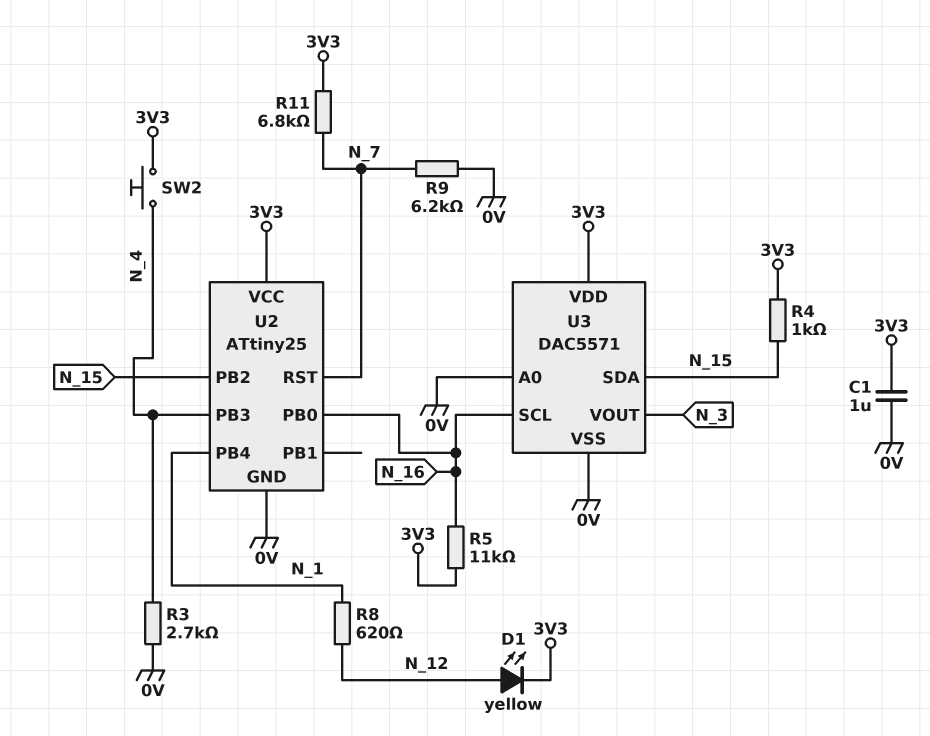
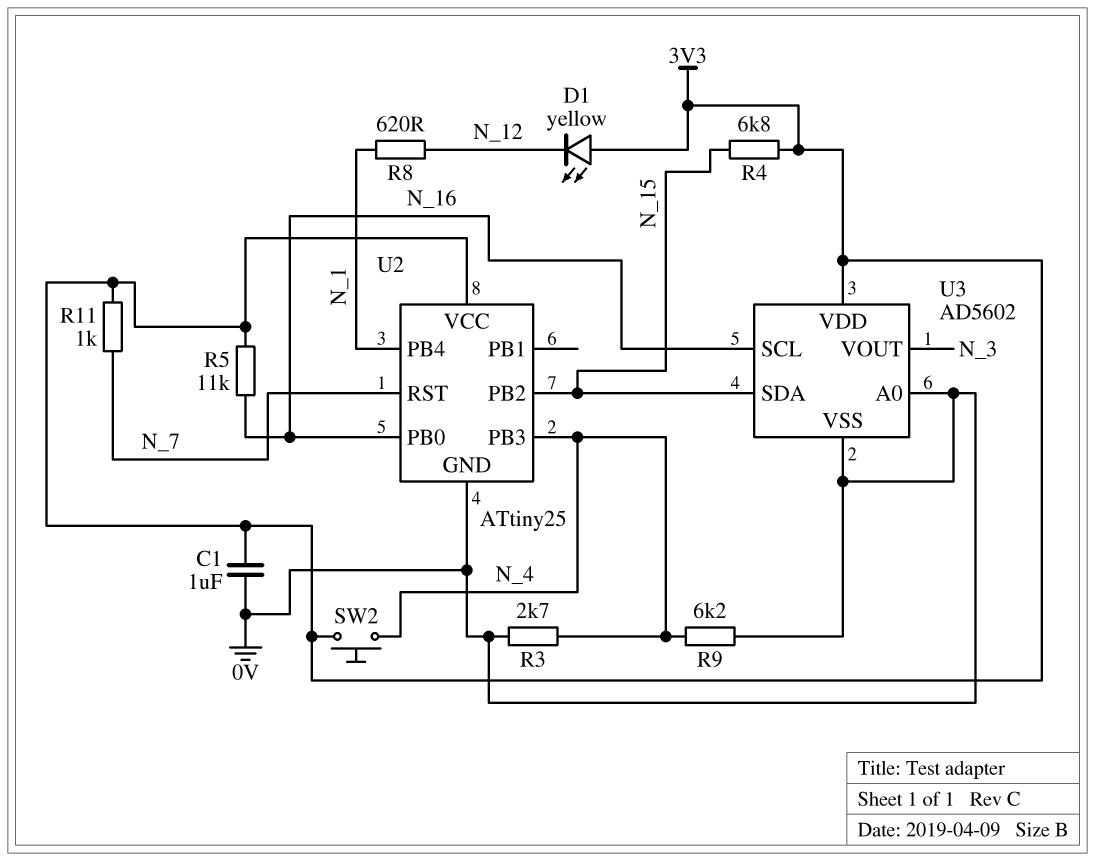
D1: LED yellow (A N_12, K 3V3) -> LED yellow (A 3V3, K N_12)
R4: 1k (3V3, N_15) -> 6.8k (3V3, N_15)
R9: 6.2k (0V, N_7) -> 6.2k (0V, N_4)
R11: 6.8k (3V3, N_7) -> 1k (3V3, N_7)
U3: DAC5571 -> AD5602

